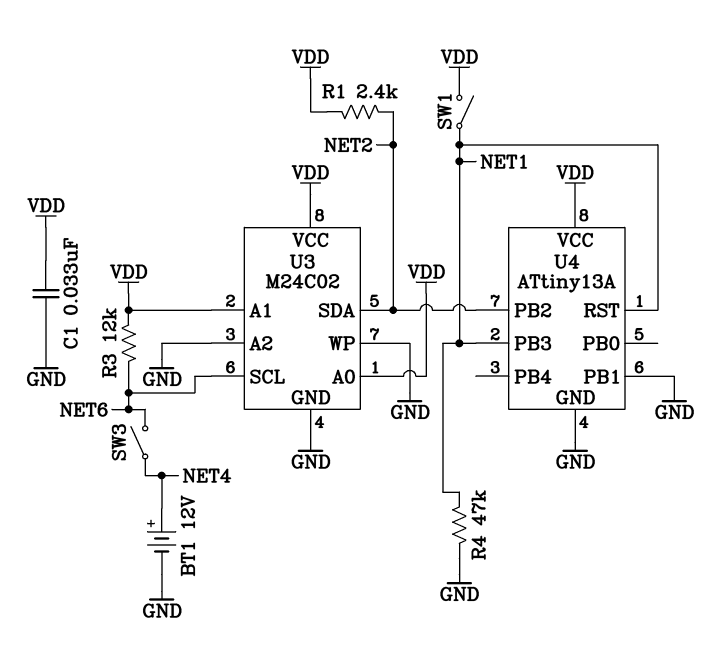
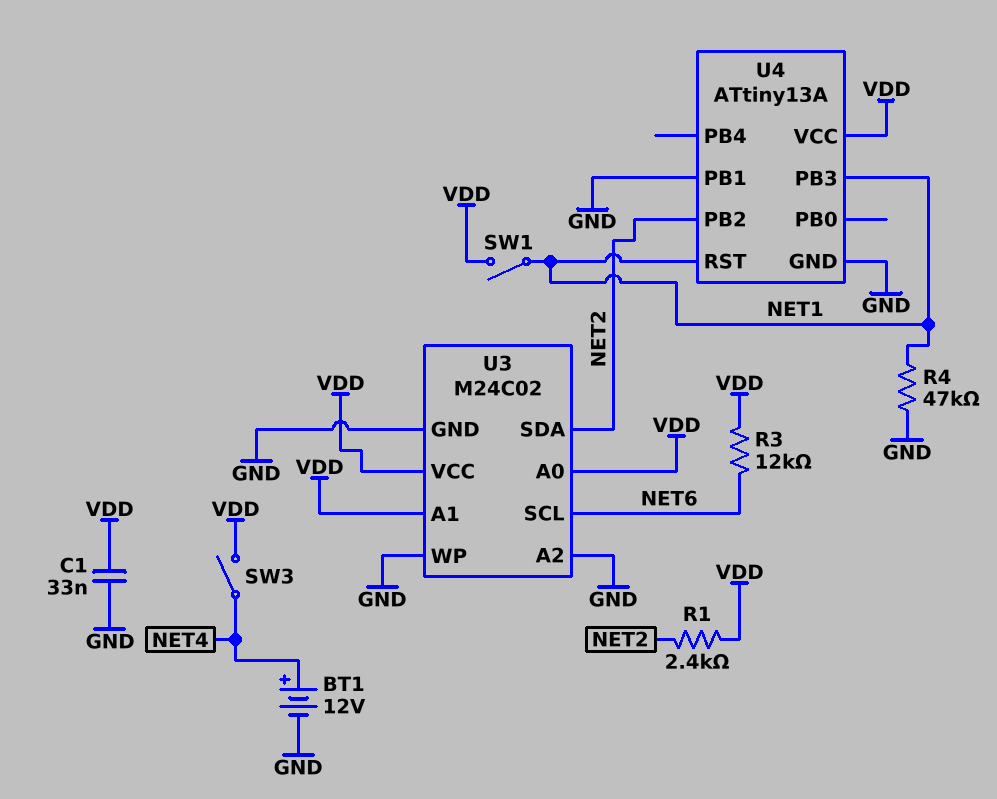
SW3: switch (NET4, NET6) -> switch (NET4, VDD)

